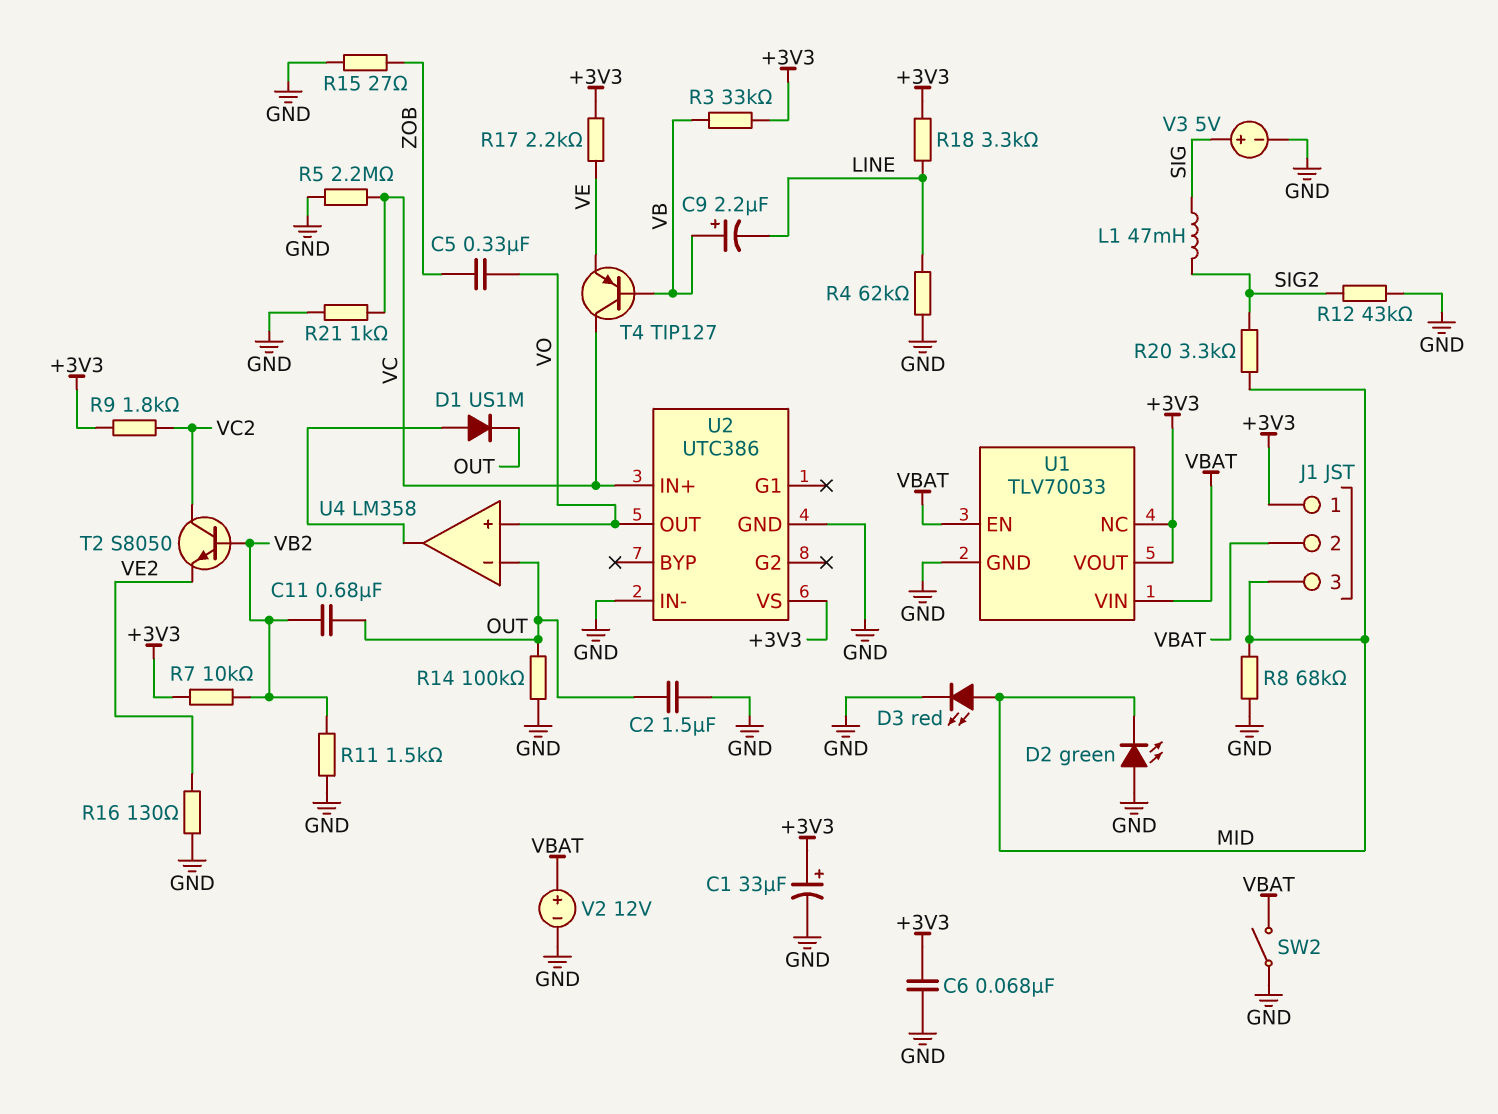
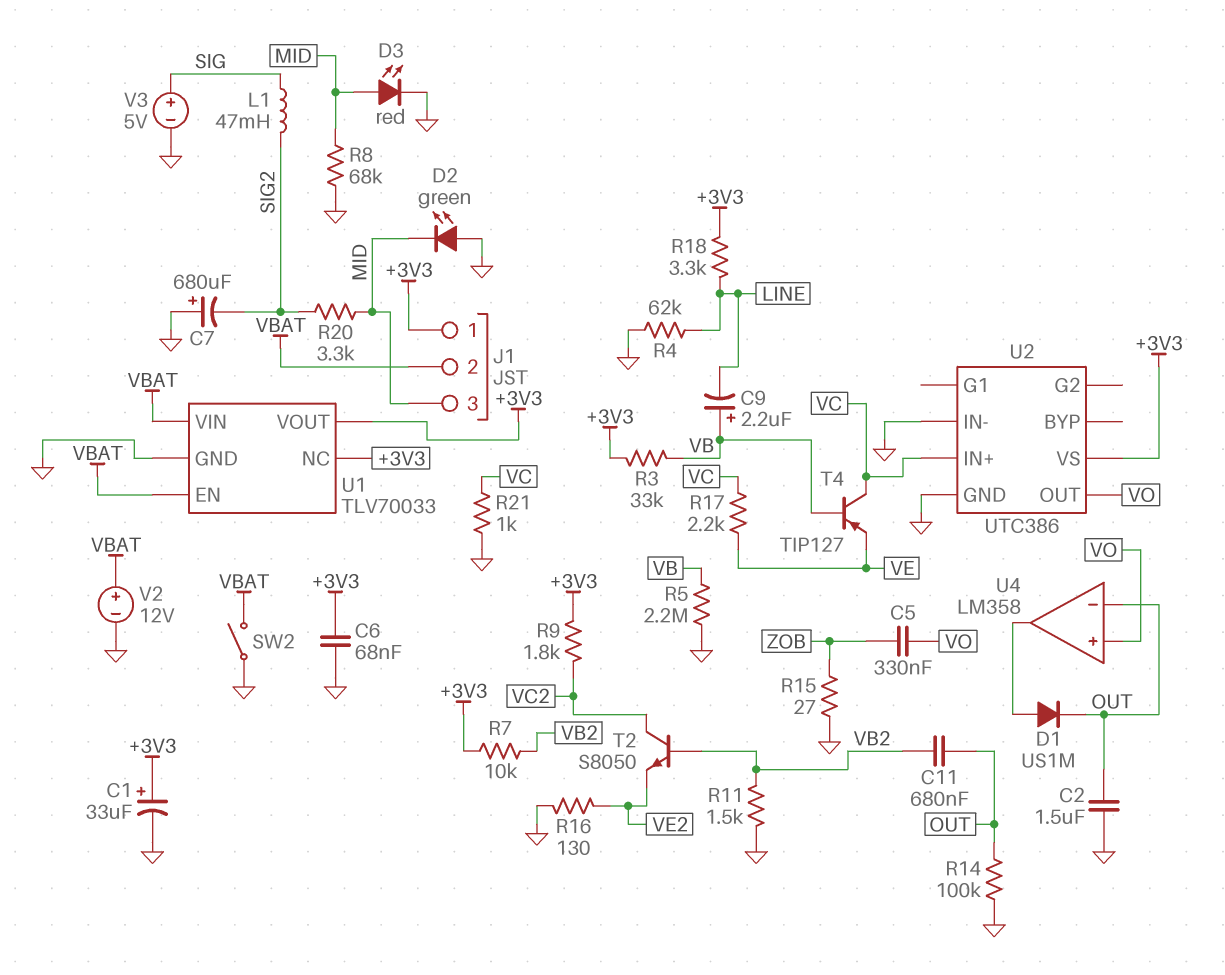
C7: none -> 680uF (plus GND, minus SIG2)
R5: 2.2M (GND, VC) -> 2.2M (GND, VB)
R12: 43k (GND, SIG2) -> none
R17: 2.2k (+3V3, VE) -> 2.2k (VC, VE)

